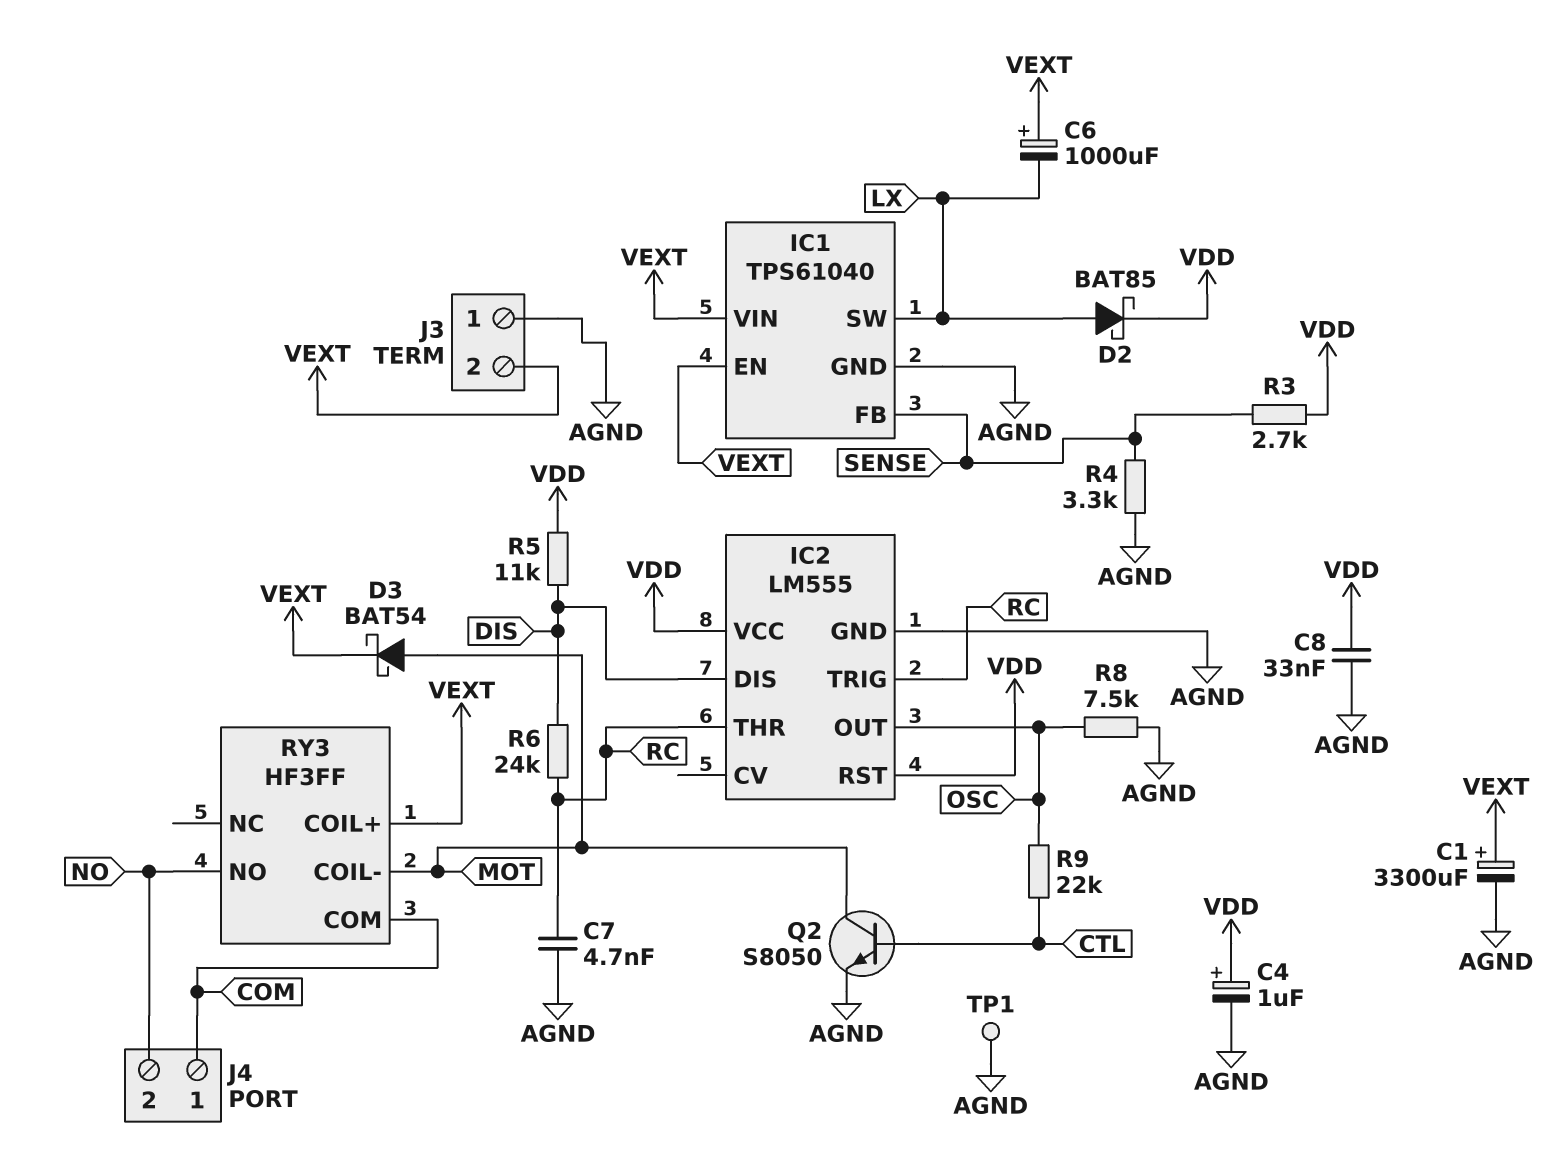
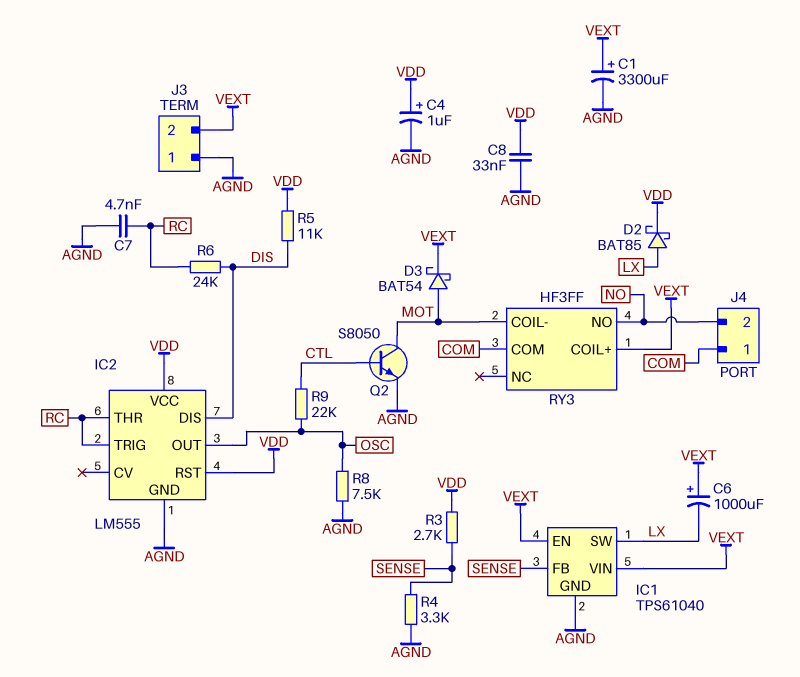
TP1: test point (AGND) -> none

